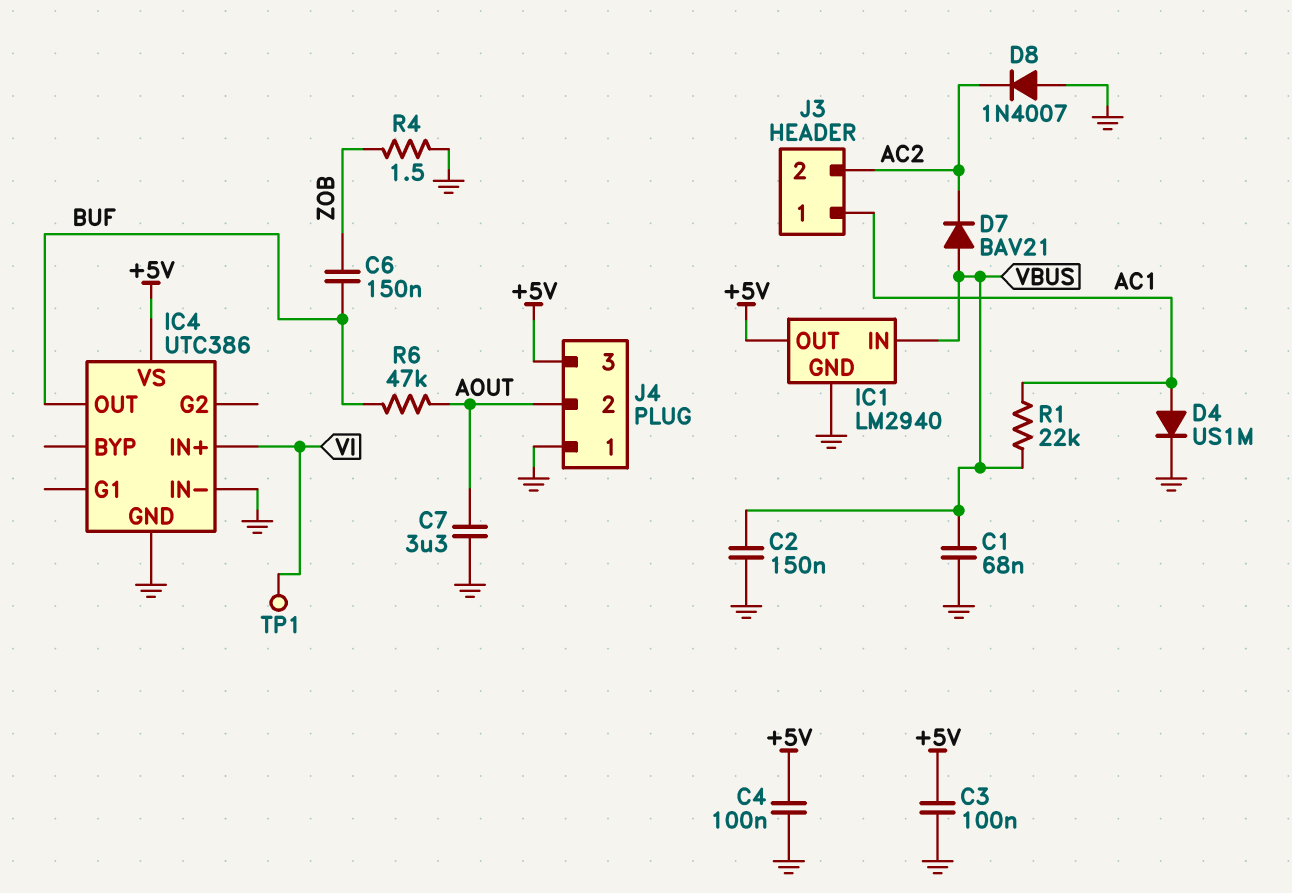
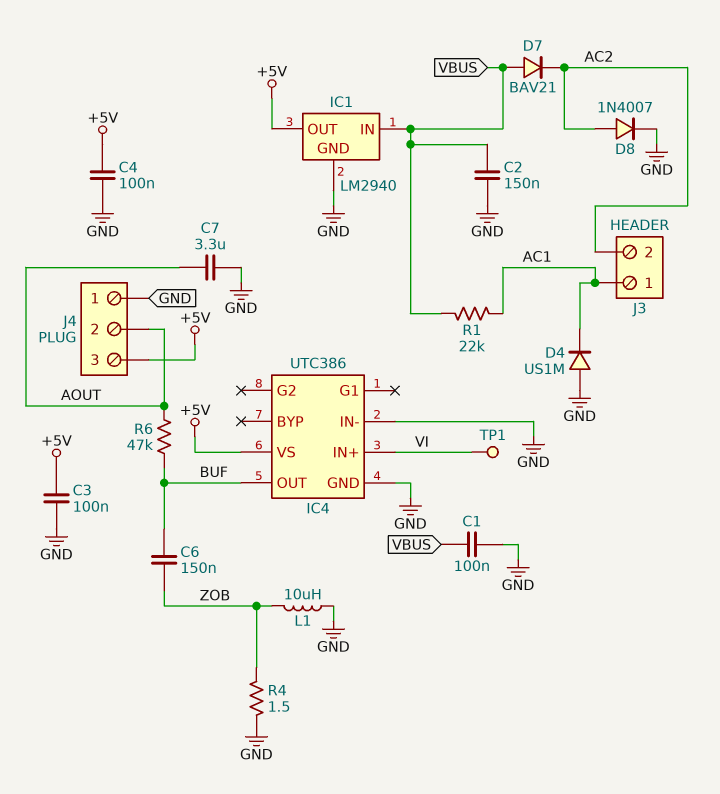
C1: 68nF (GND, VBUS) -> 100nF (GND, VBUS)
D4: diode US1M (A AC1, K GND) -> diode US1M (A GND, K AC1)
D8: diode 1N4007 (A GND, K AC2) -> diode 1N4007 (A AC2, K GND)
L1: none -> 10uH (GND, ZOB)

